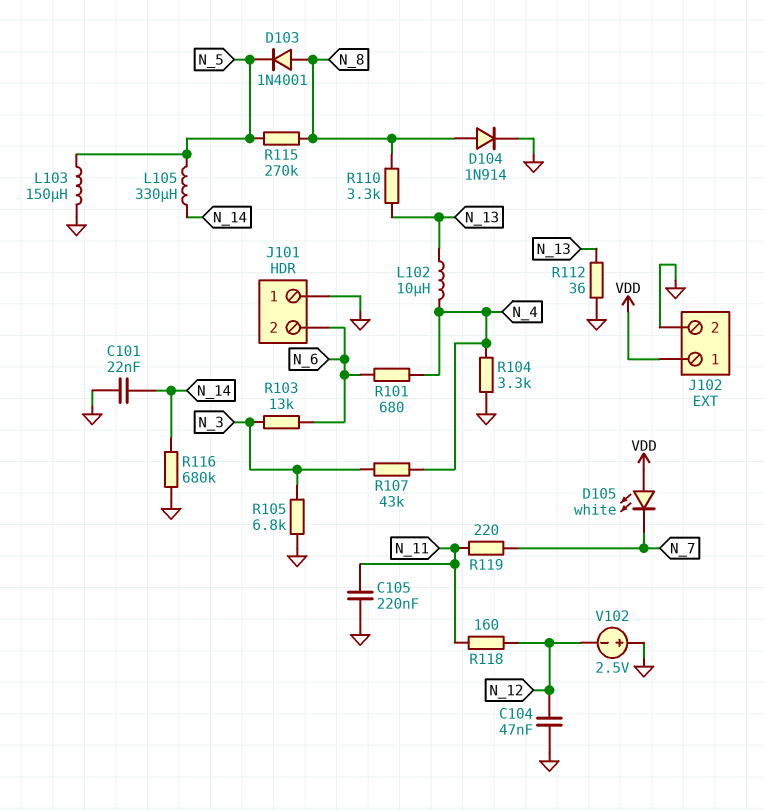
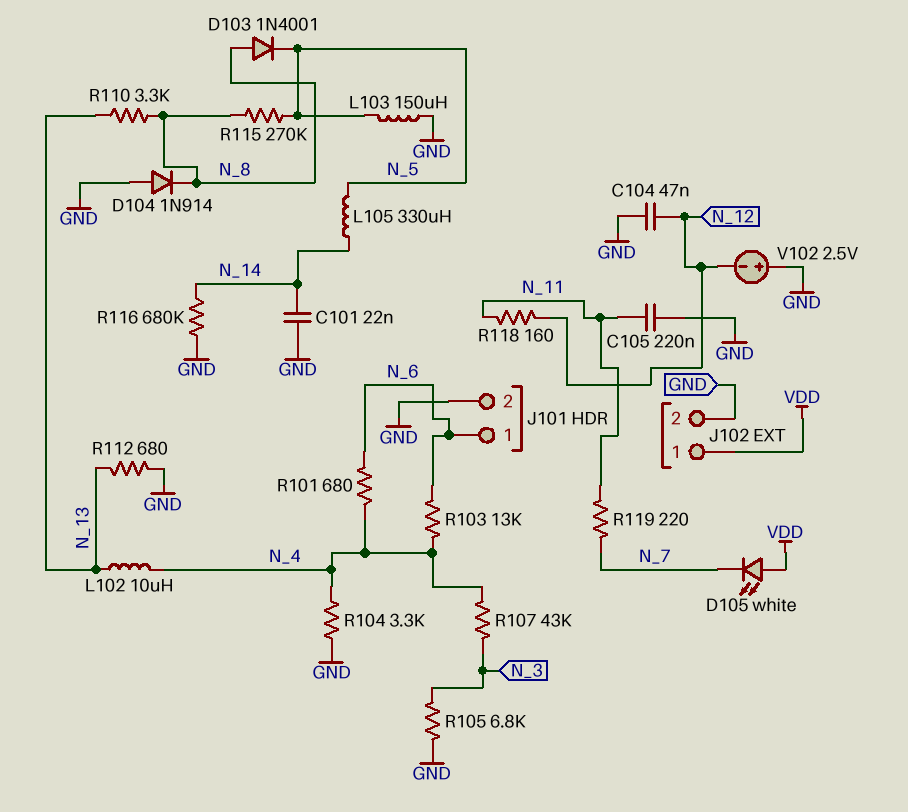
D104: diode 1N914 (A N_8, K GND) -> diode 1N914 (A GND, K N_8)
J101 pin 1: GND -> N_6
J101 pin 2: N_6 -> GND
R103: 13k (N_3, N_6) -> 13k (N_4, N_6)
R112: 36 (GND, N_13) -> 680 (GND, N_13)

